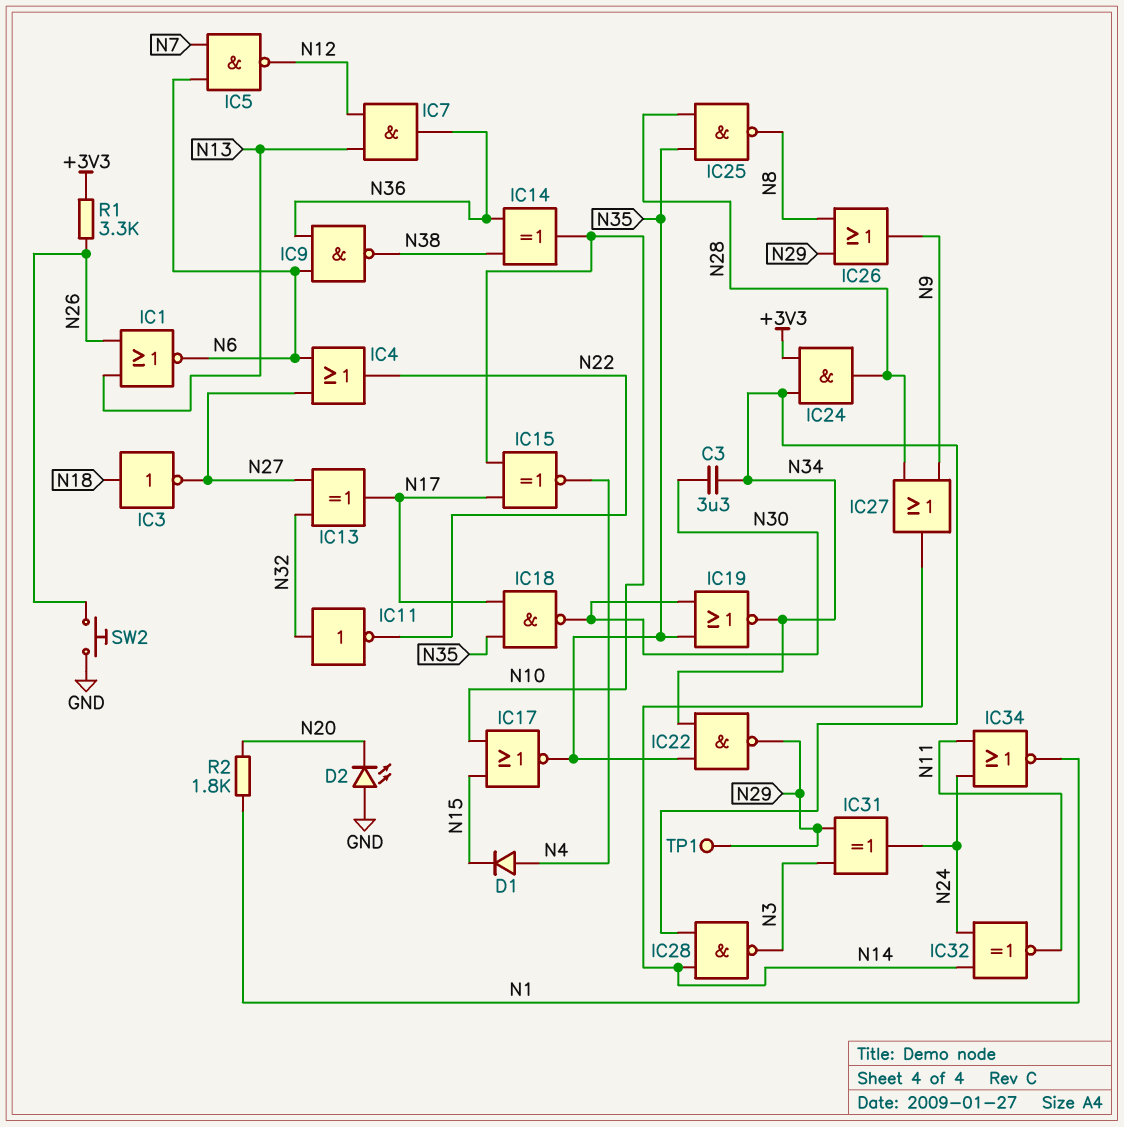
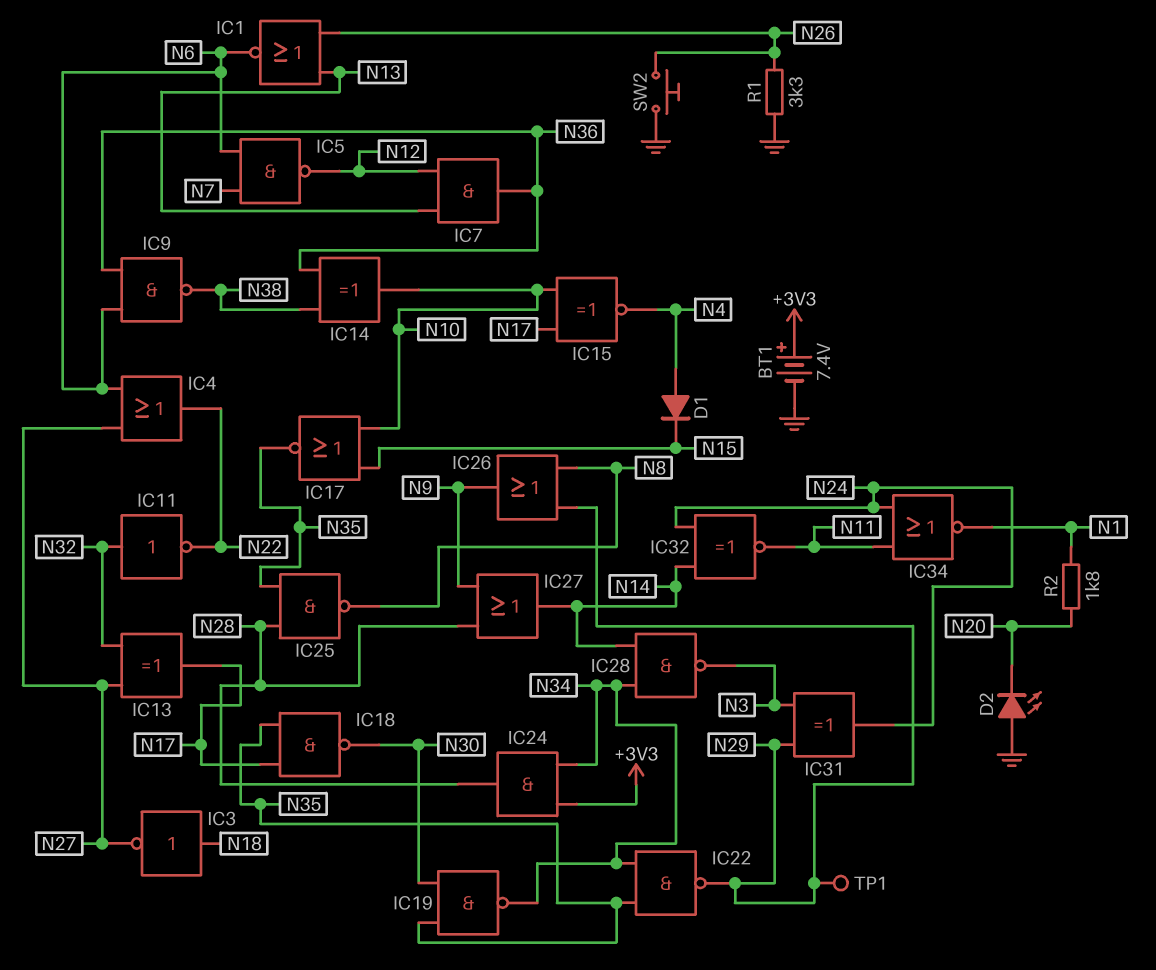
BT1: none -> 7.4V (plus +3V3, minus GND)
C3: 3.3uF (N30, N34) -> none
IC19: NOR (in N30, in N35, out N34) -> NAND (in N30, in N35, out N34)
R1: 3.3k (+3V3, N26) -> 3.3k (GND, N26)

